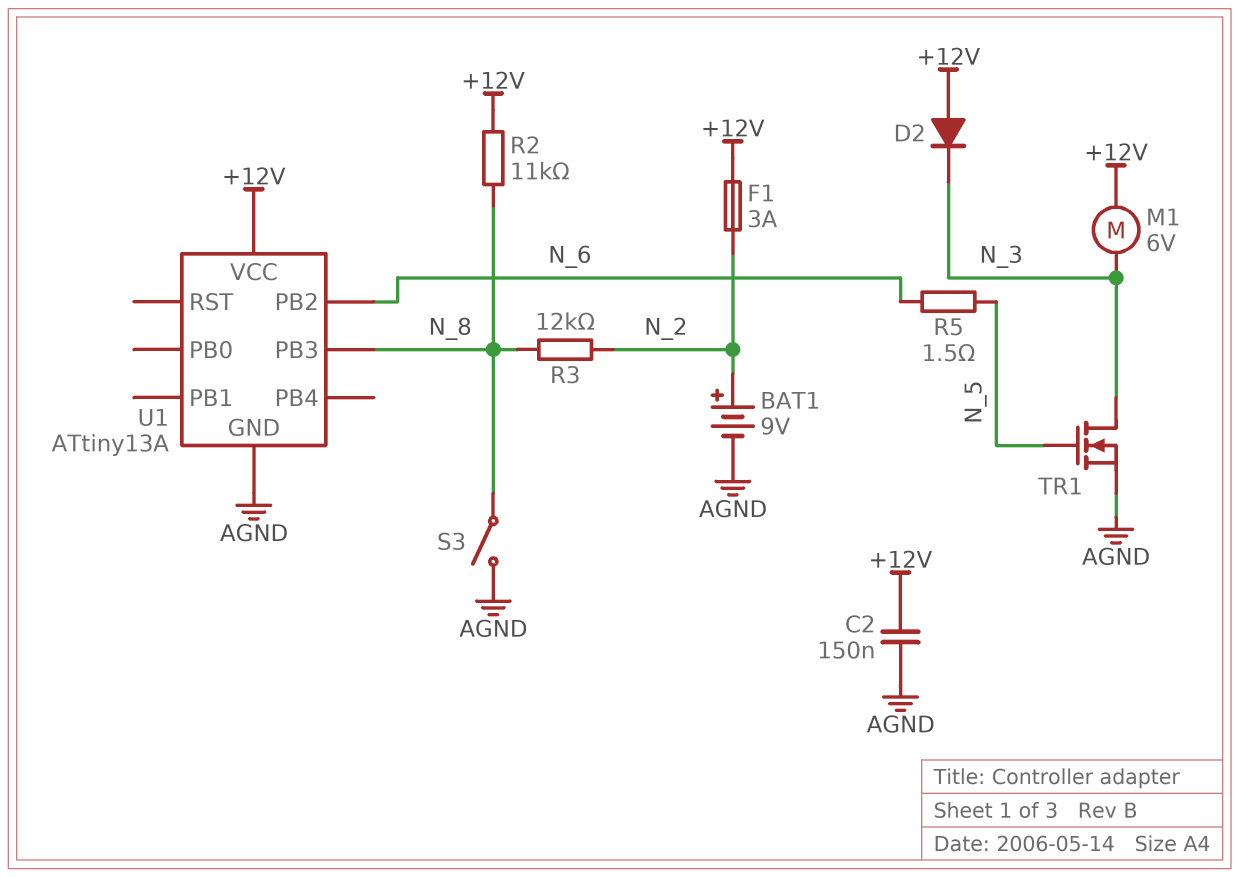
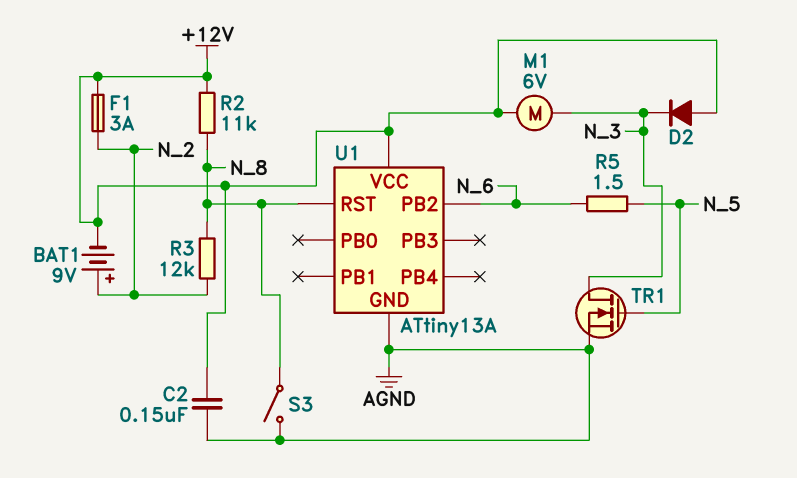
BAT1: 9V (plus N_2, minus AGND) -> 9V (plus N_2, minus +12V)
U1 pin PB3: N_8 -> none
U1 pin RST: none -> N_8

